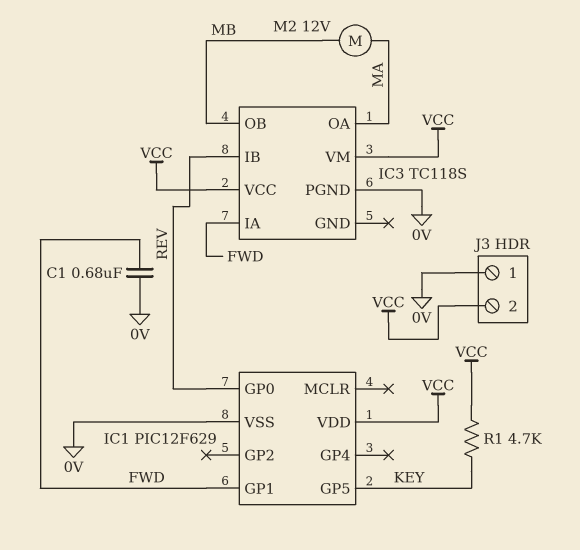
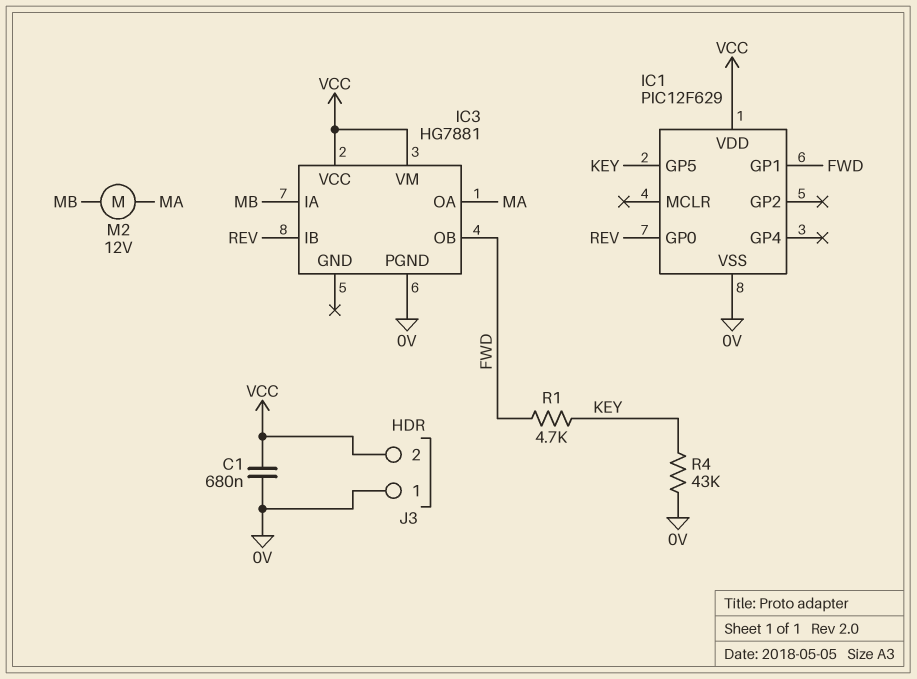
C1: 680nF (0V, FWD) -> 680nF (0V, VCC)
IC3: TC118S -> HG7881
IC3 pin IA: FWD -> MB
IC3 pin OB: MB -> FWD
R1: 4.7k (KEY, VCC) -> 4.7k (FWD, KEY)
R4: none -> 43k (0V, KEY)

